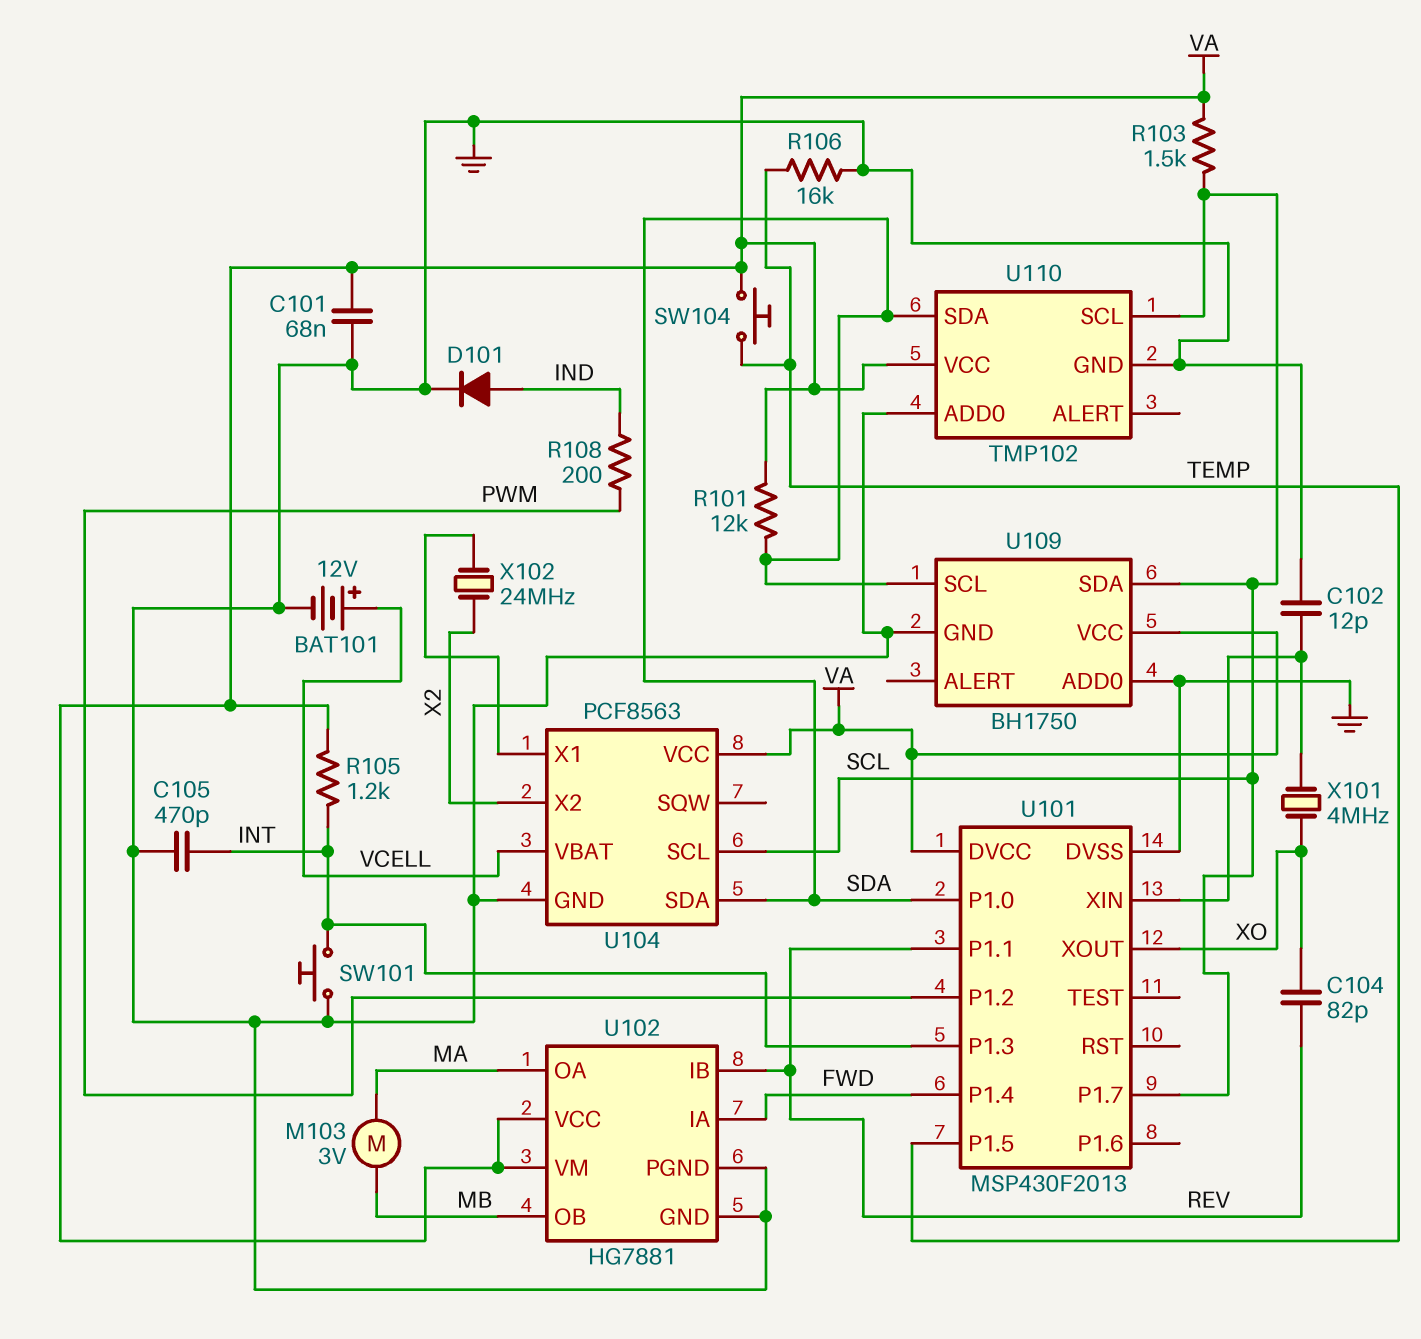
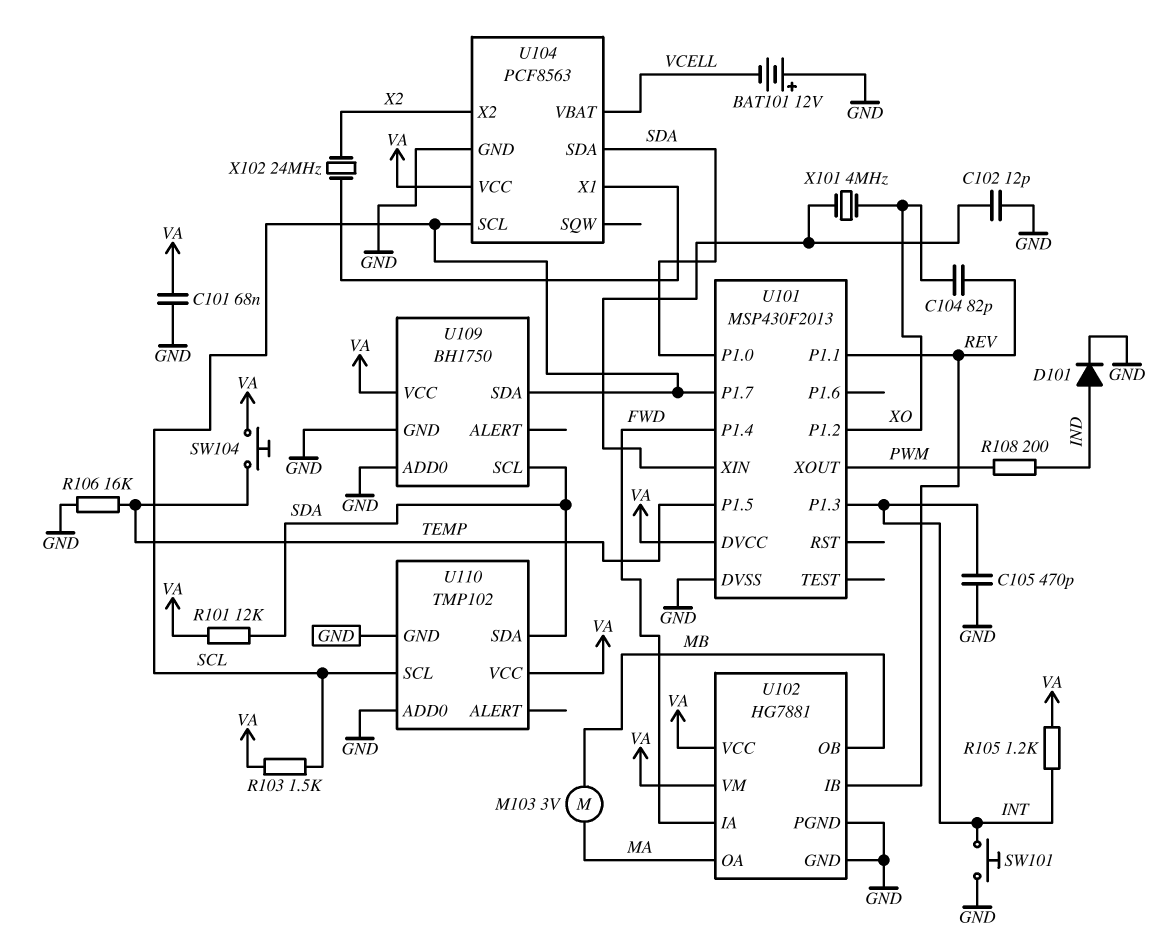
BAT101: 12V (plus VCELL, minus GND) -> 12V (plus GND, minus VCELL)
U101 pin P1.2: PWM -> XO
U101 pin XOUT: XO -> PWM

